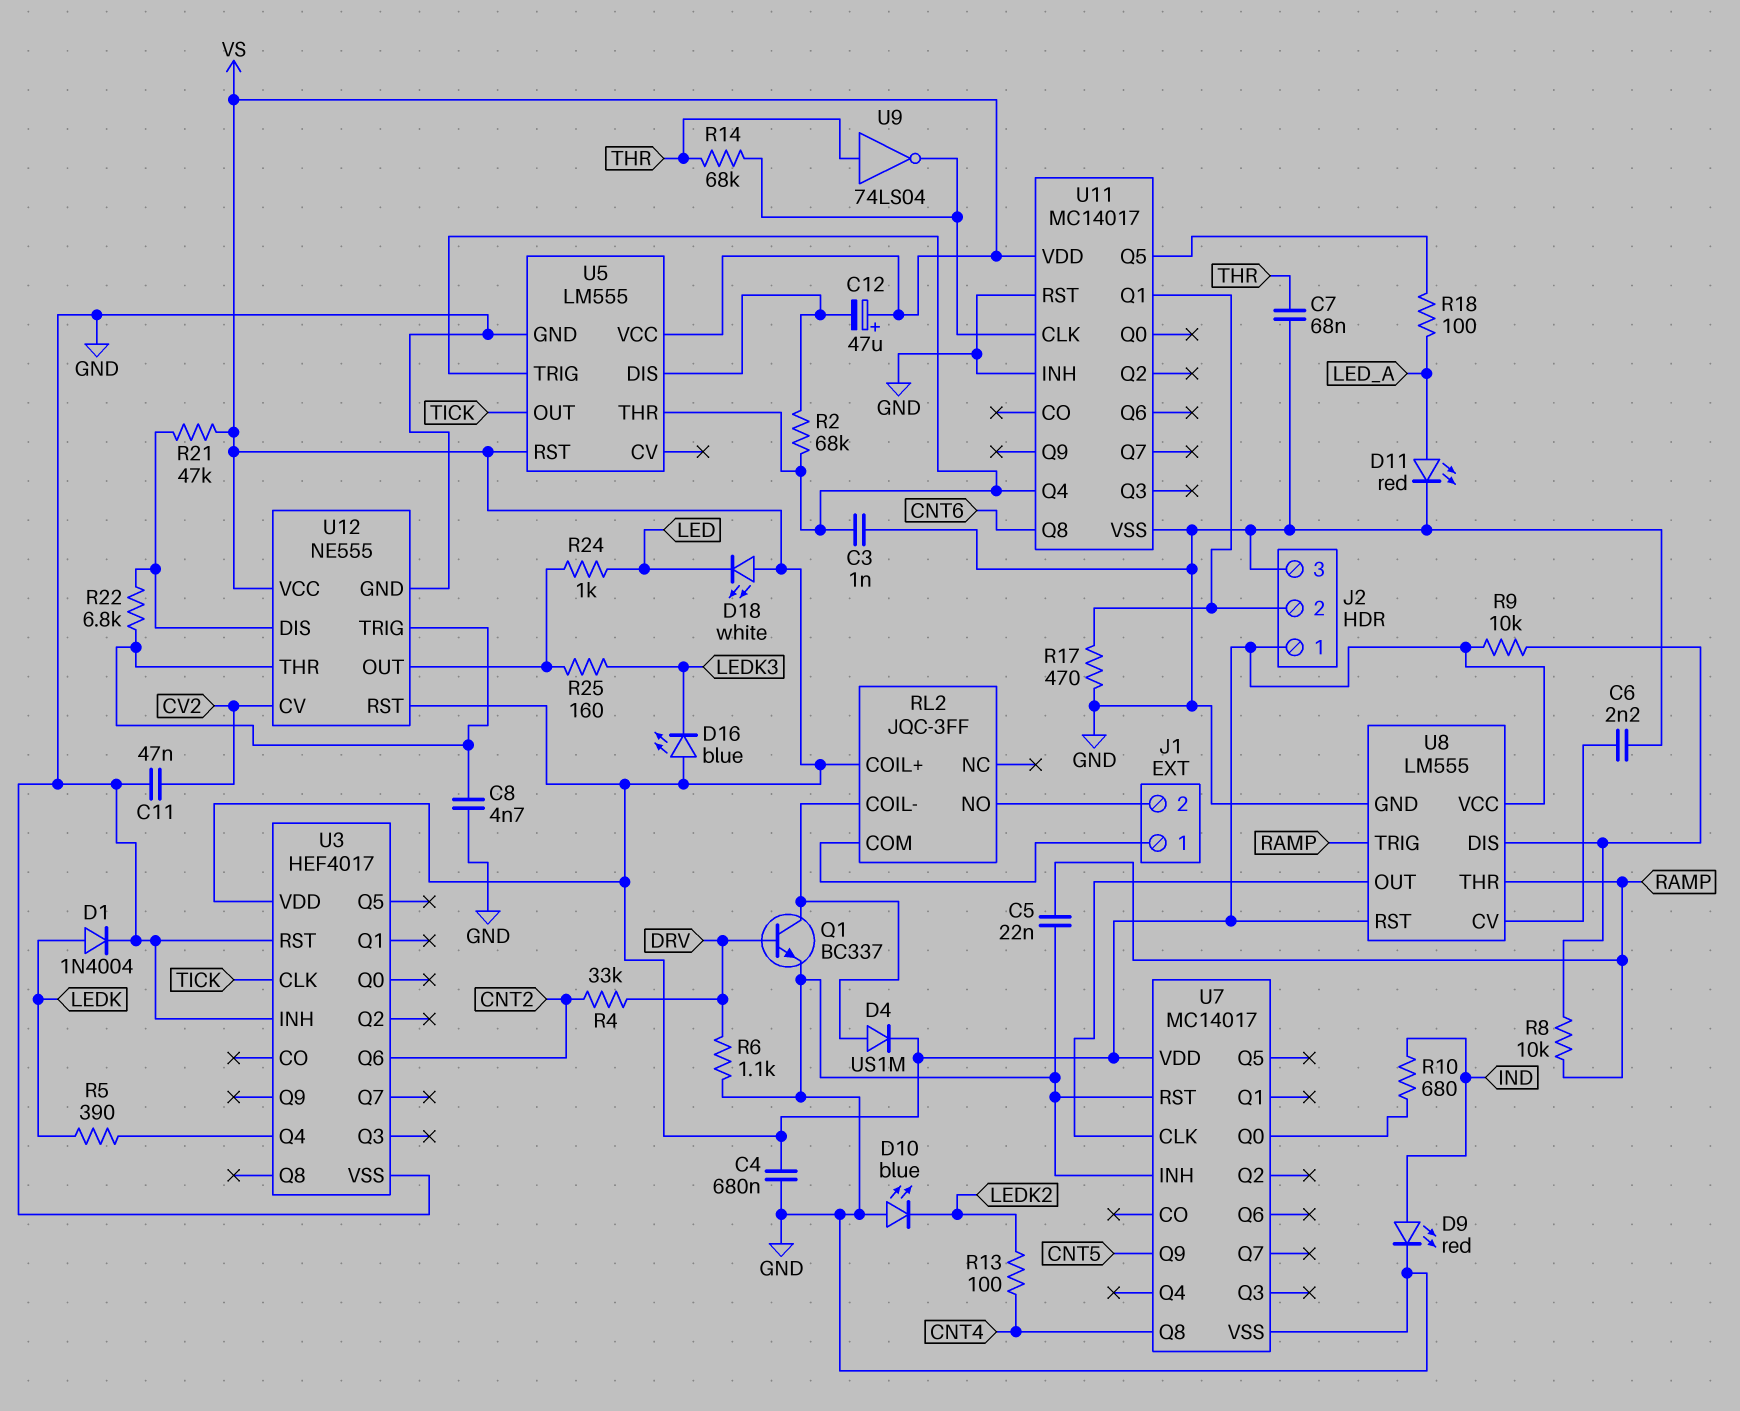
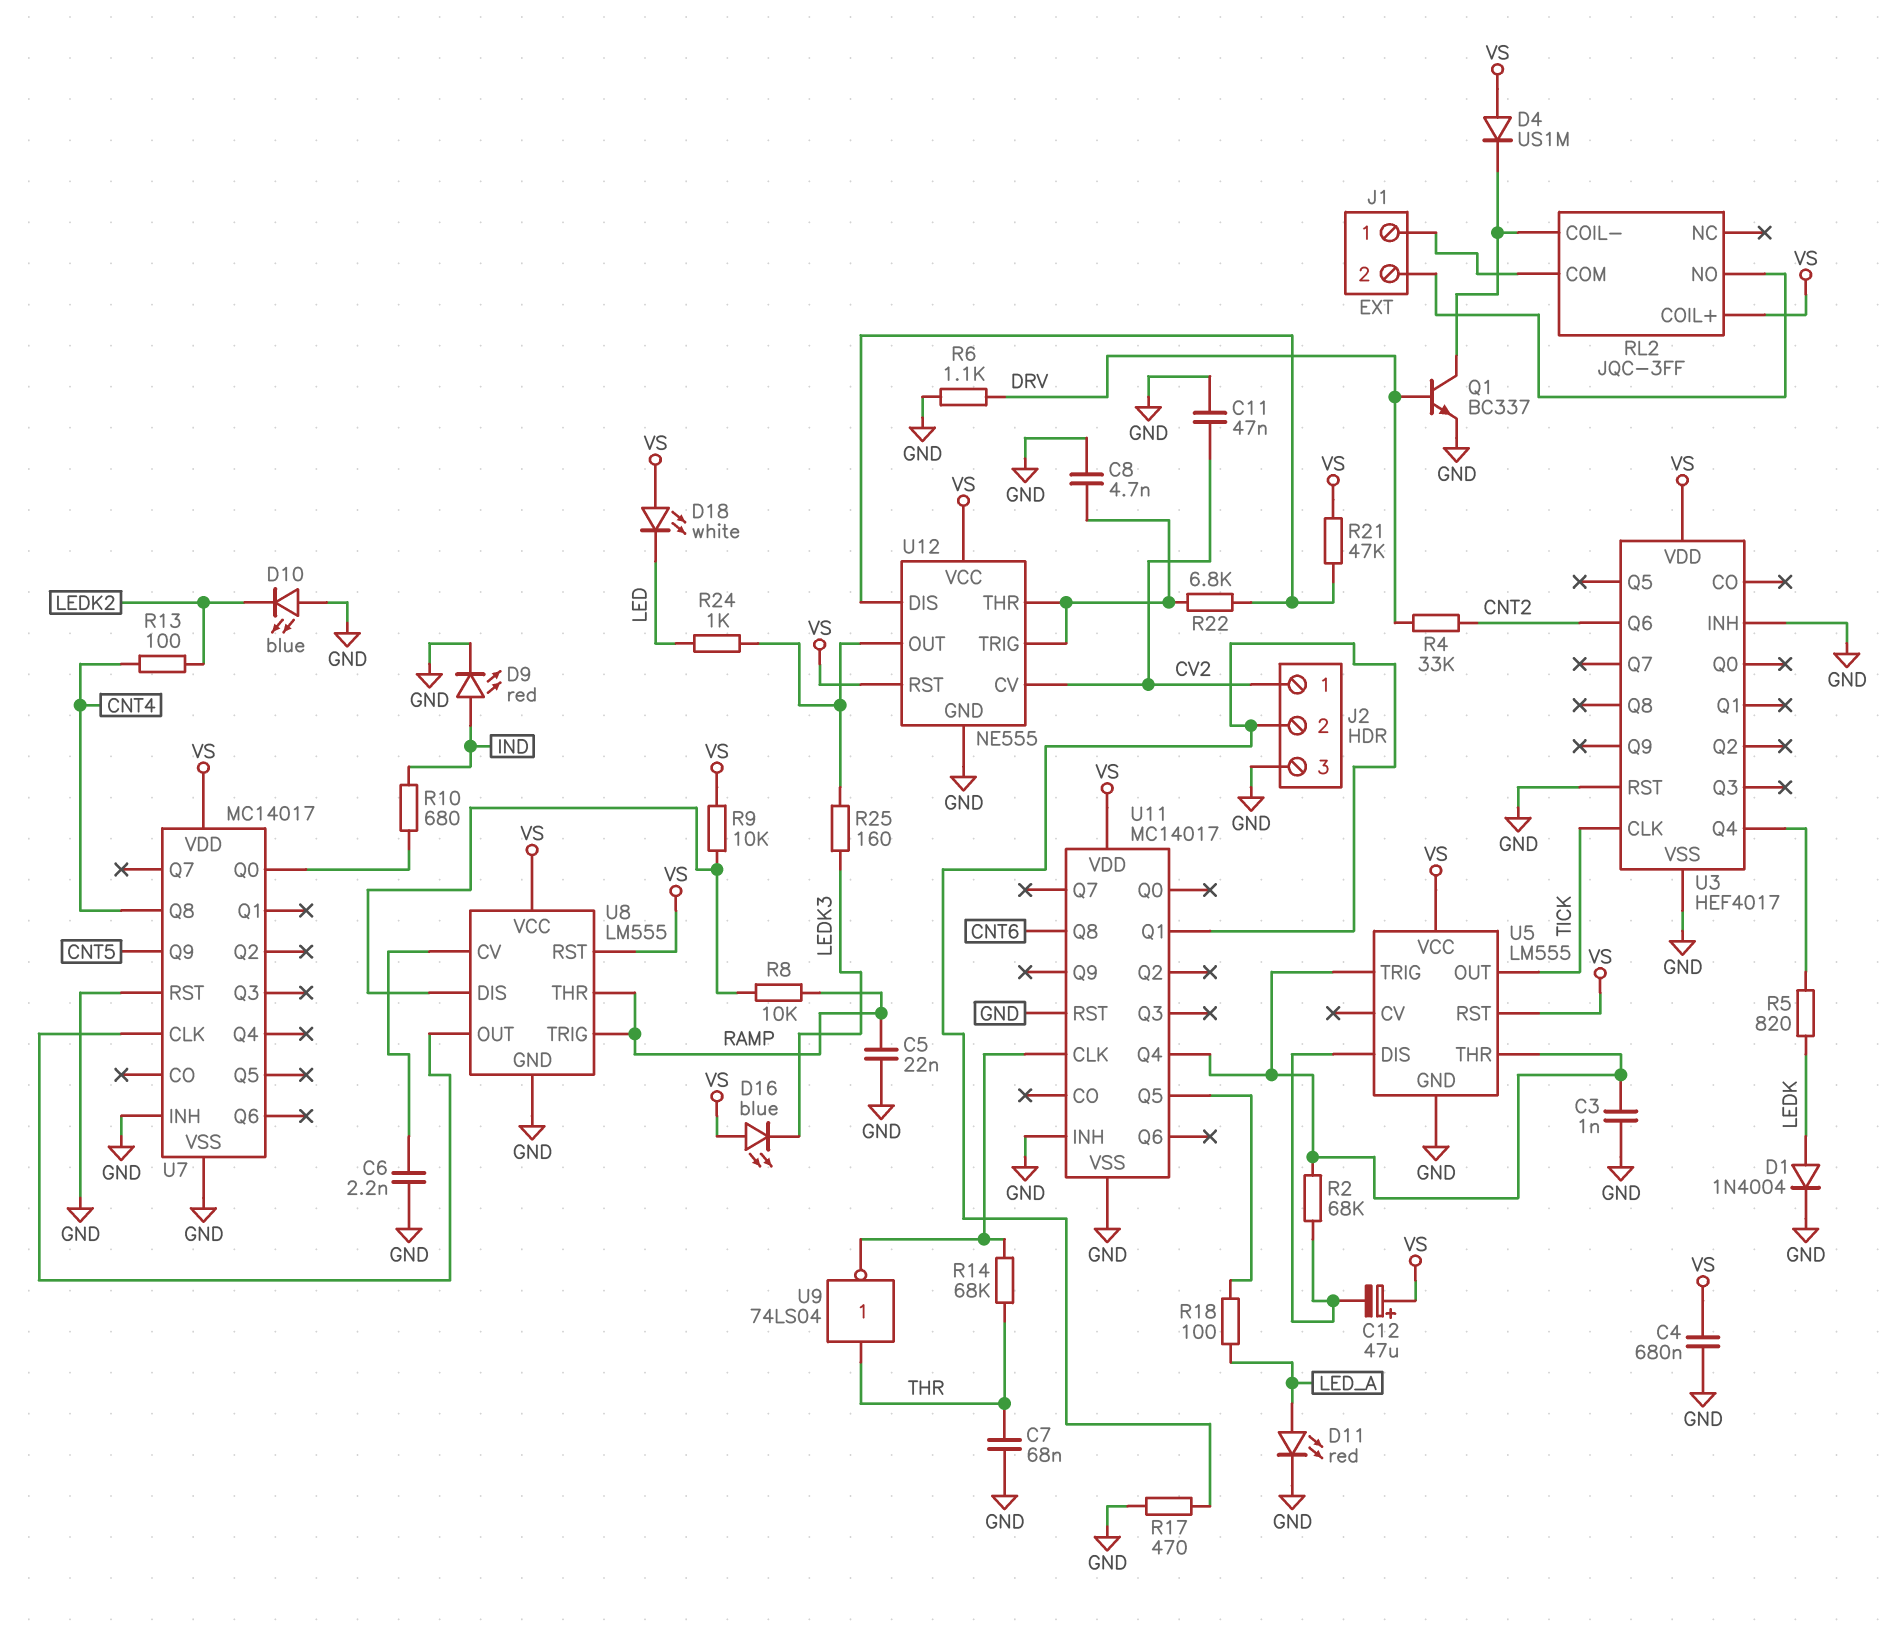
D4: diode US1M (A RL2/COIL-, K VS) -> diode US1M (A VS, K RL2/COIL-)
J2 pin 1: VS -> CV2
R5: 390 (LEDK, U3/Q4) -> 820 (LEDK, U3/Q4)

